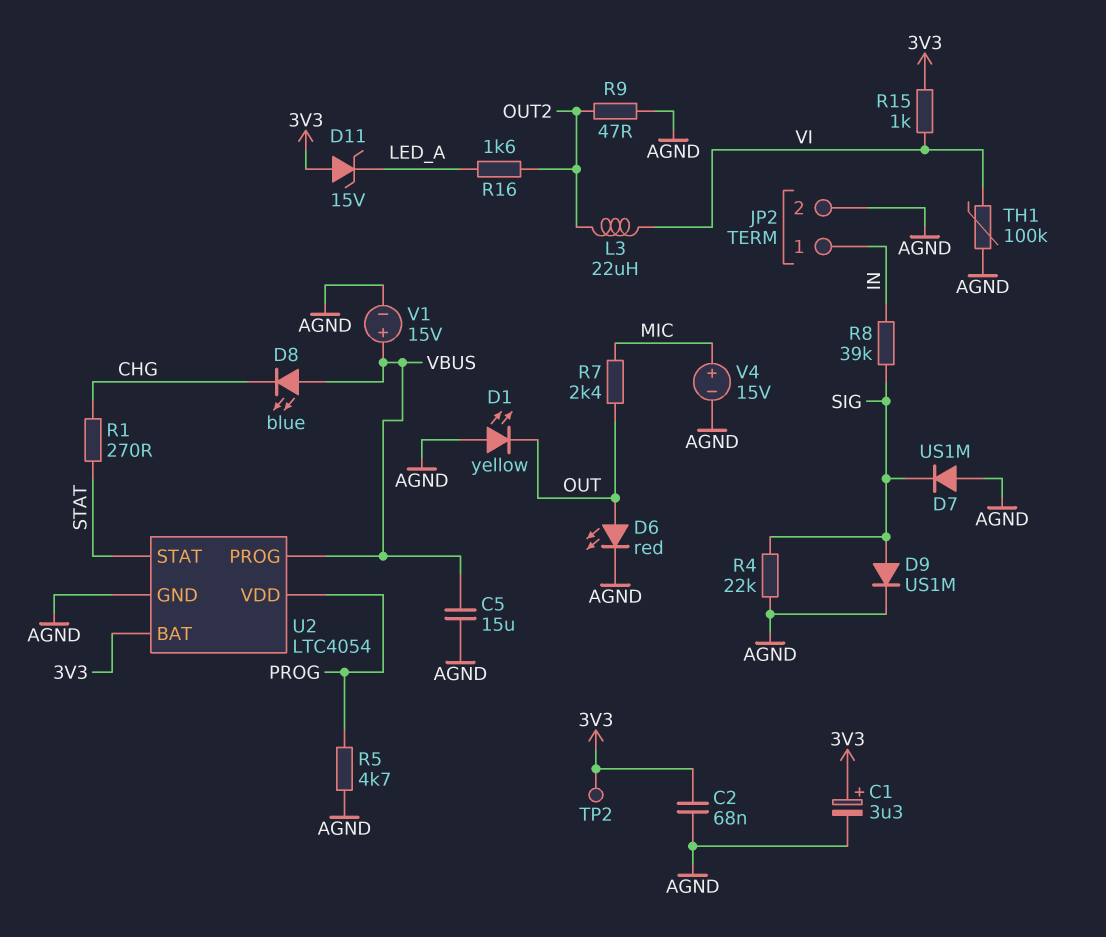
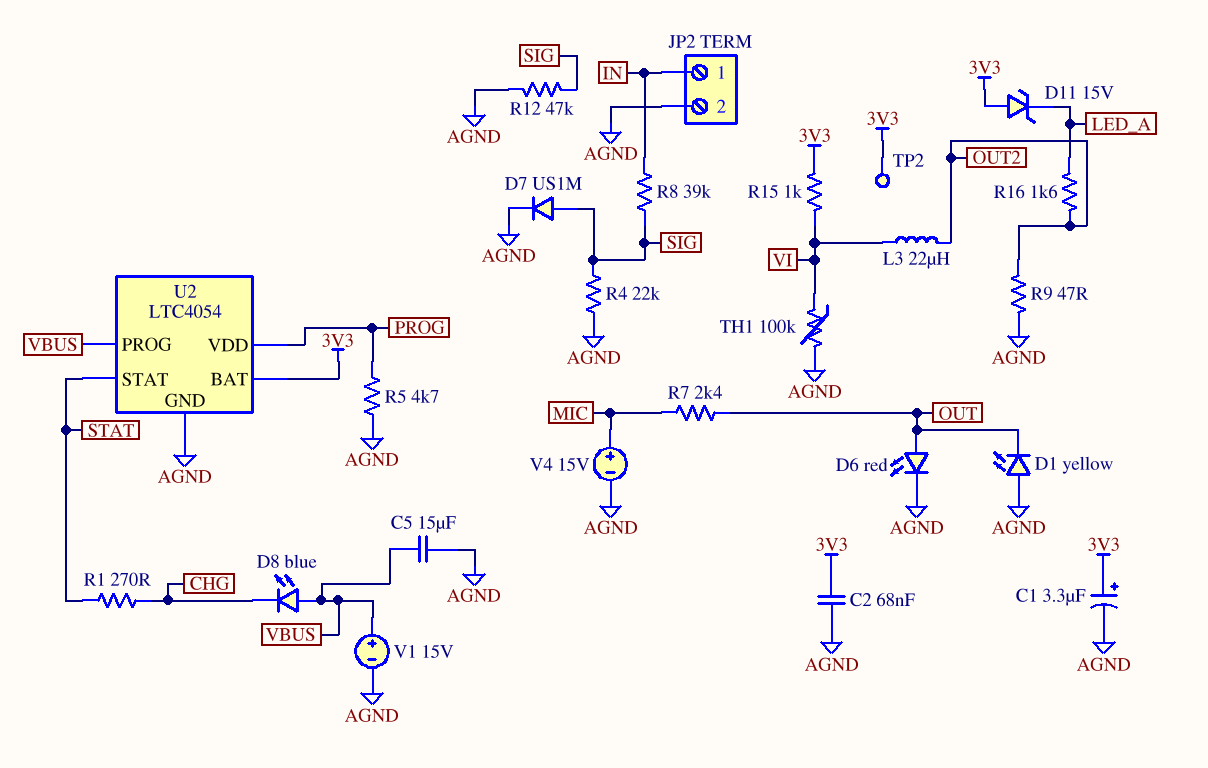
D7: diode US1M (A AGND, K SIG) -> diode US1M (A SIG, K AGND)
D9: diode US1M (A SIG, K AGND) -> none
R12: none -> 47k (AGND, SIG)

